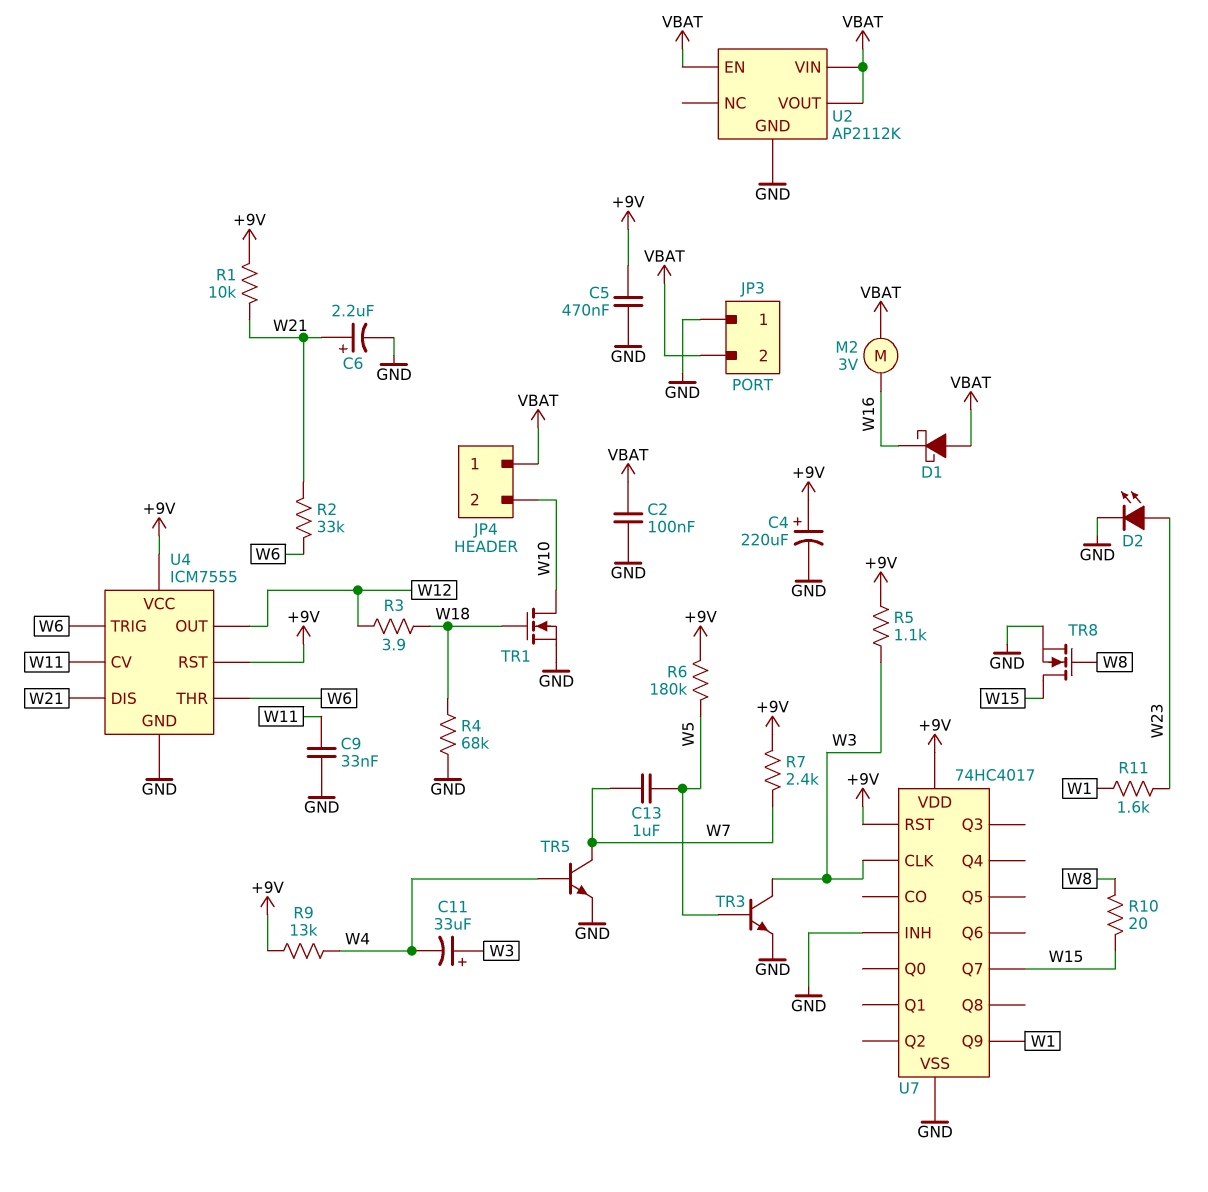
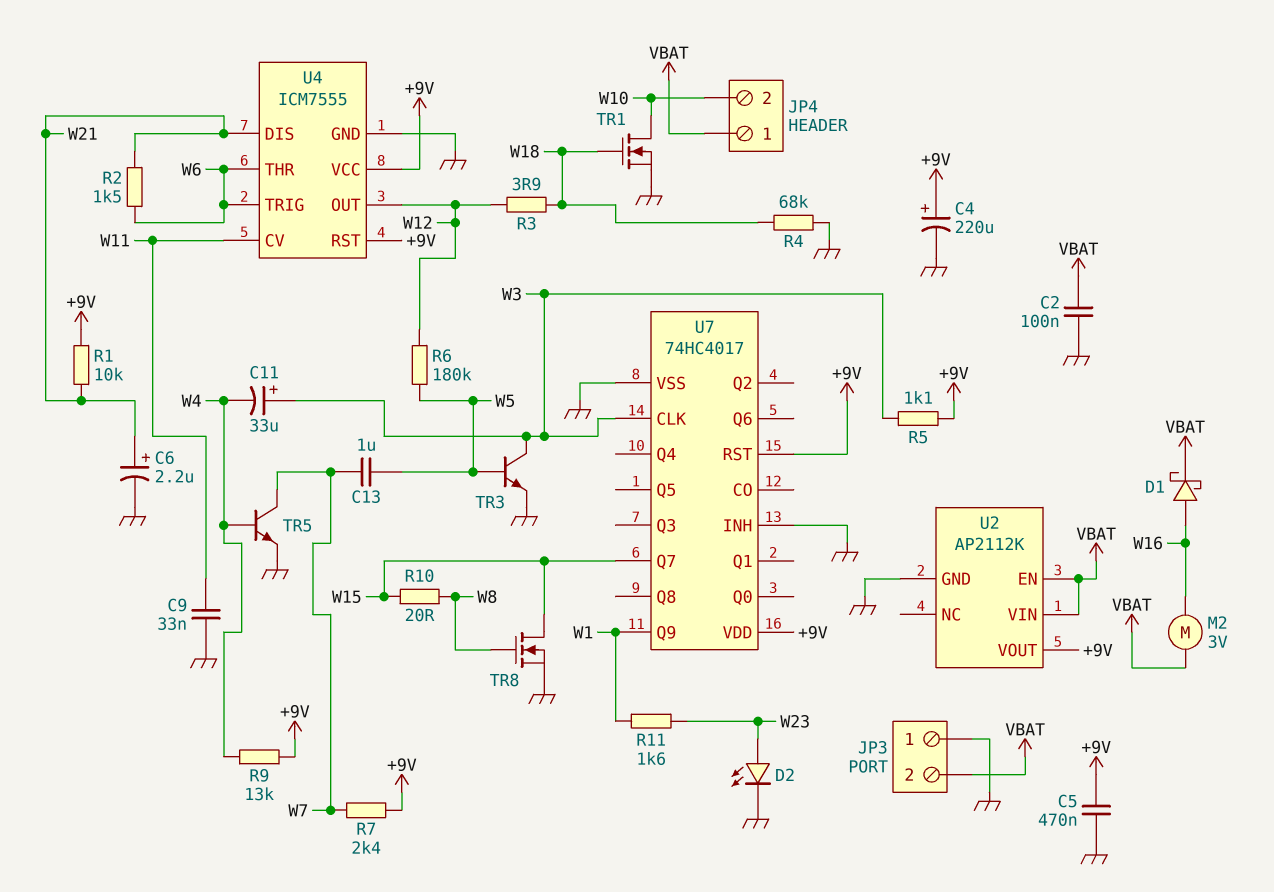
D1: schottky (A VBAT, K W16) -> schottky (A W16, K VBAT)
R2: 33k (W6, W21) -> 1.5k (W6, W21)
R6: 180k (+9V, W5) -> 180k (W5, W12)
U2 pin VOUT: VBAT -> +9V

